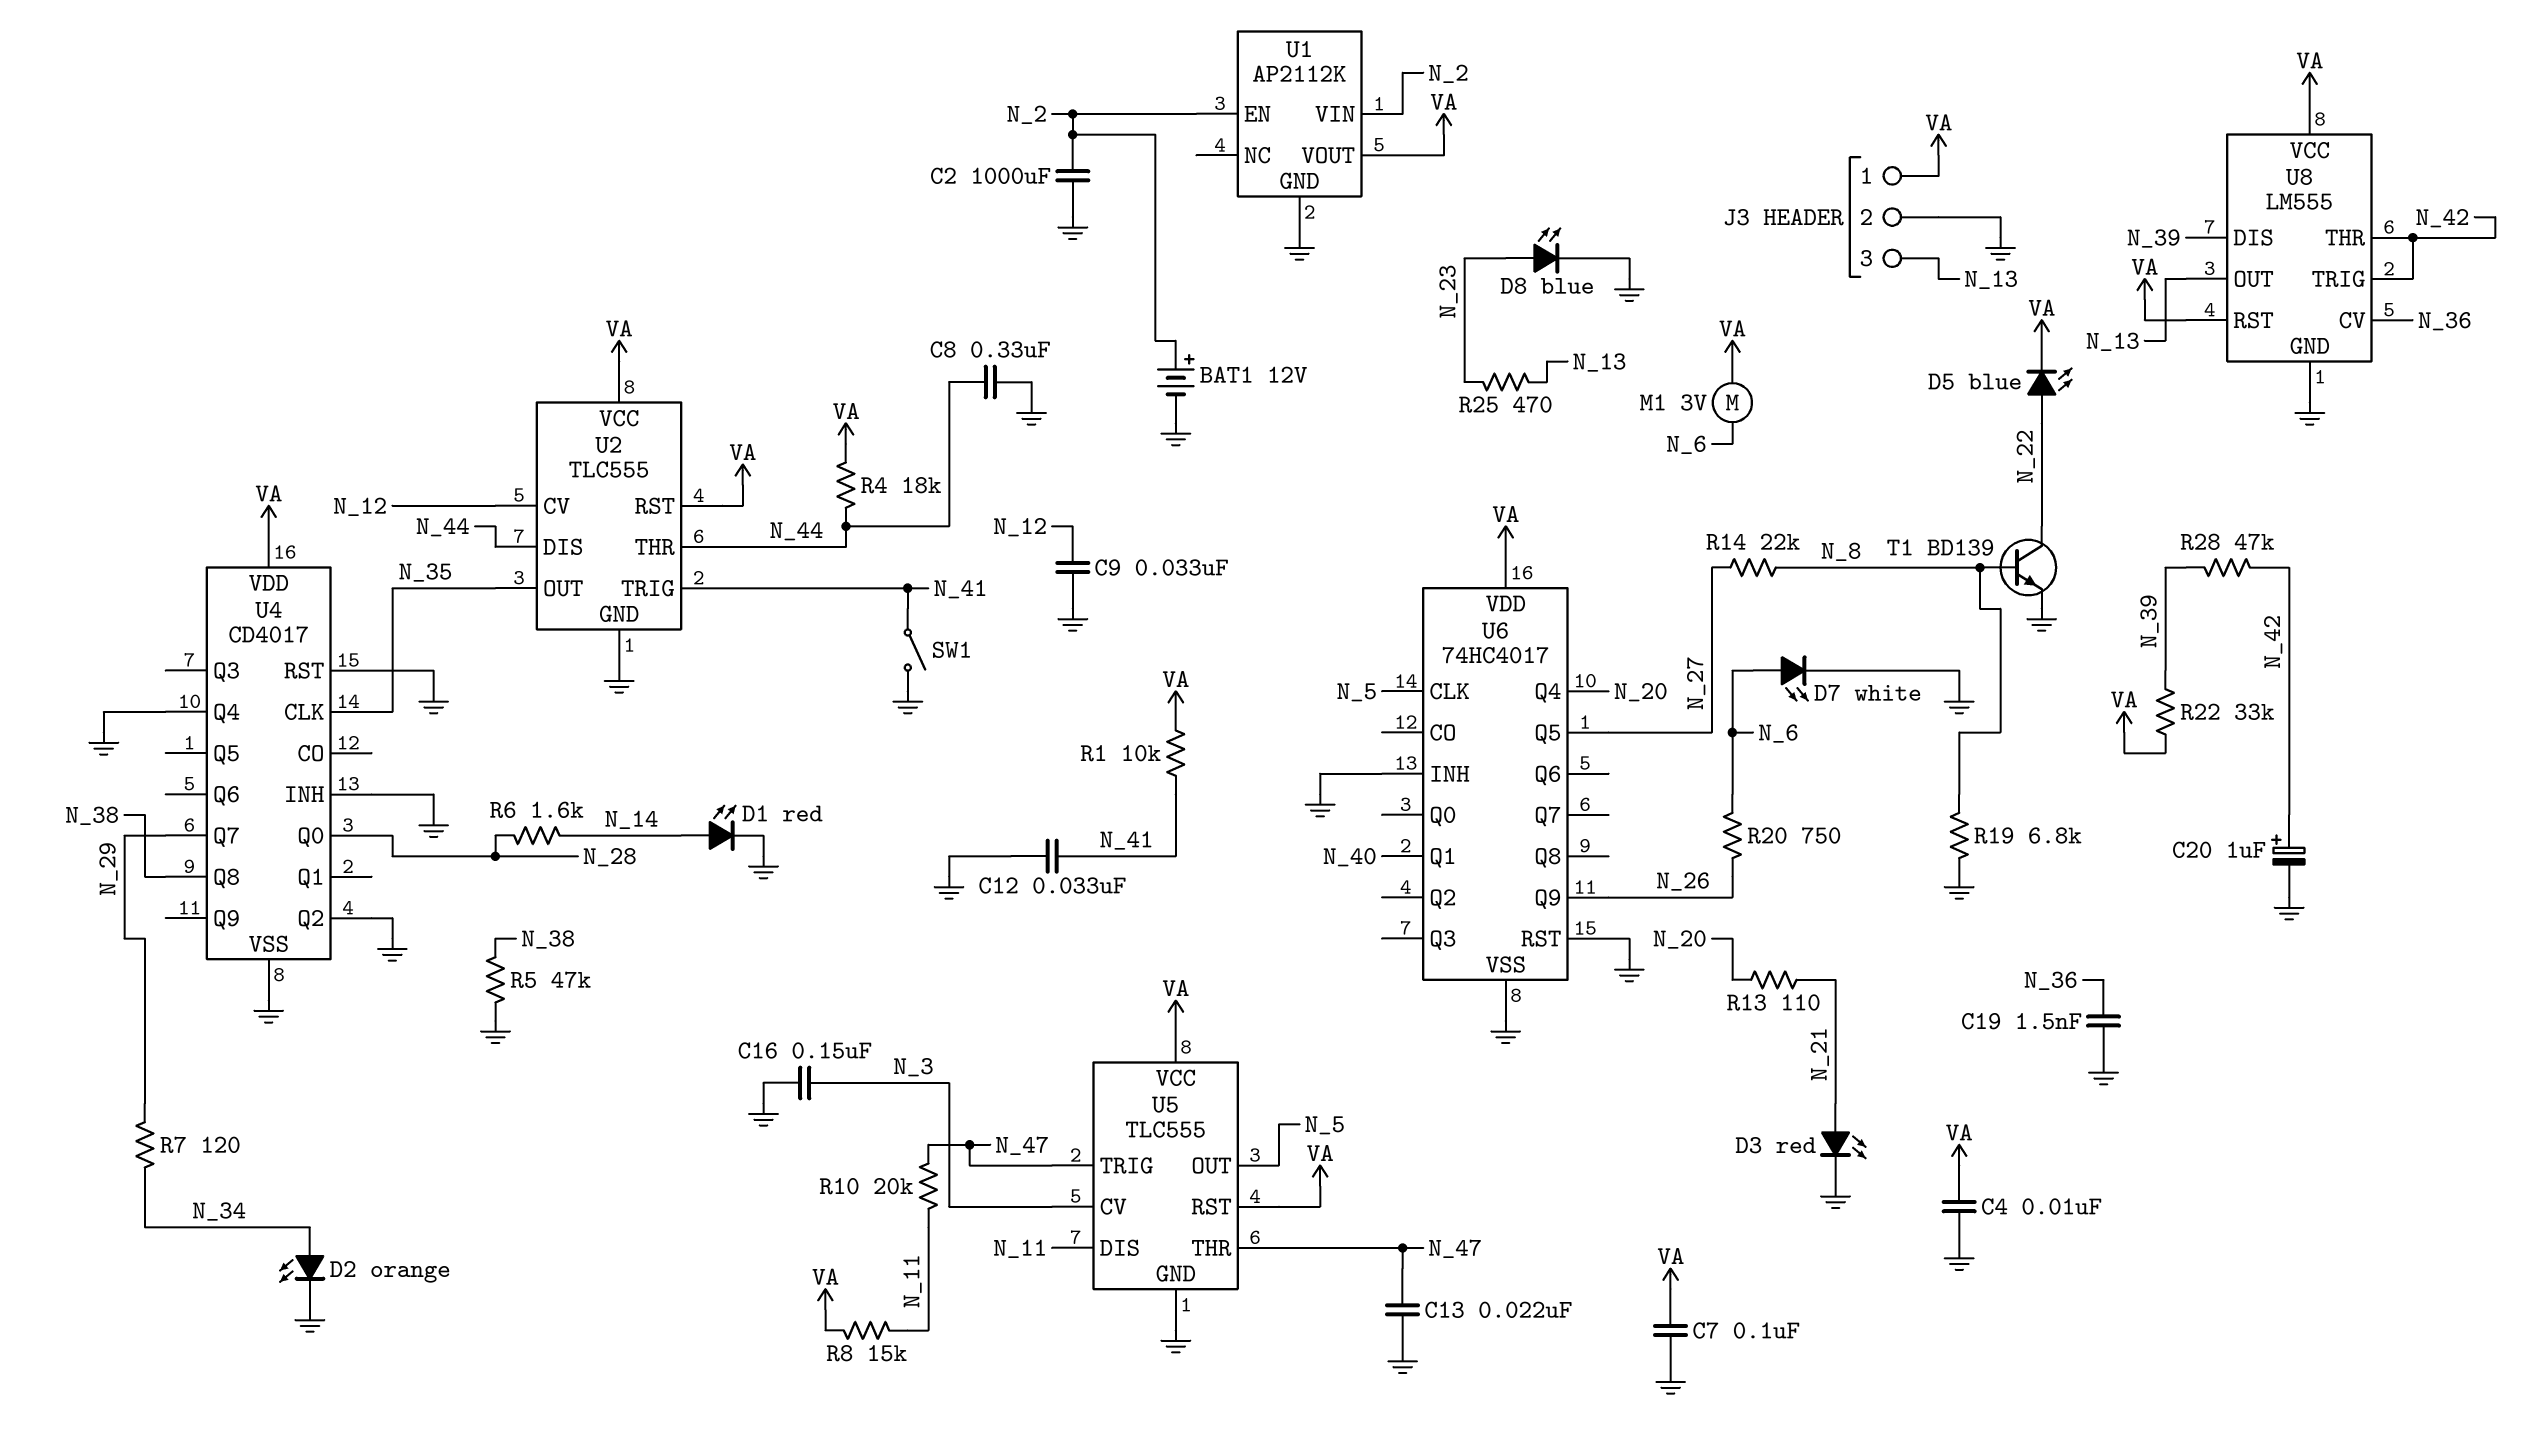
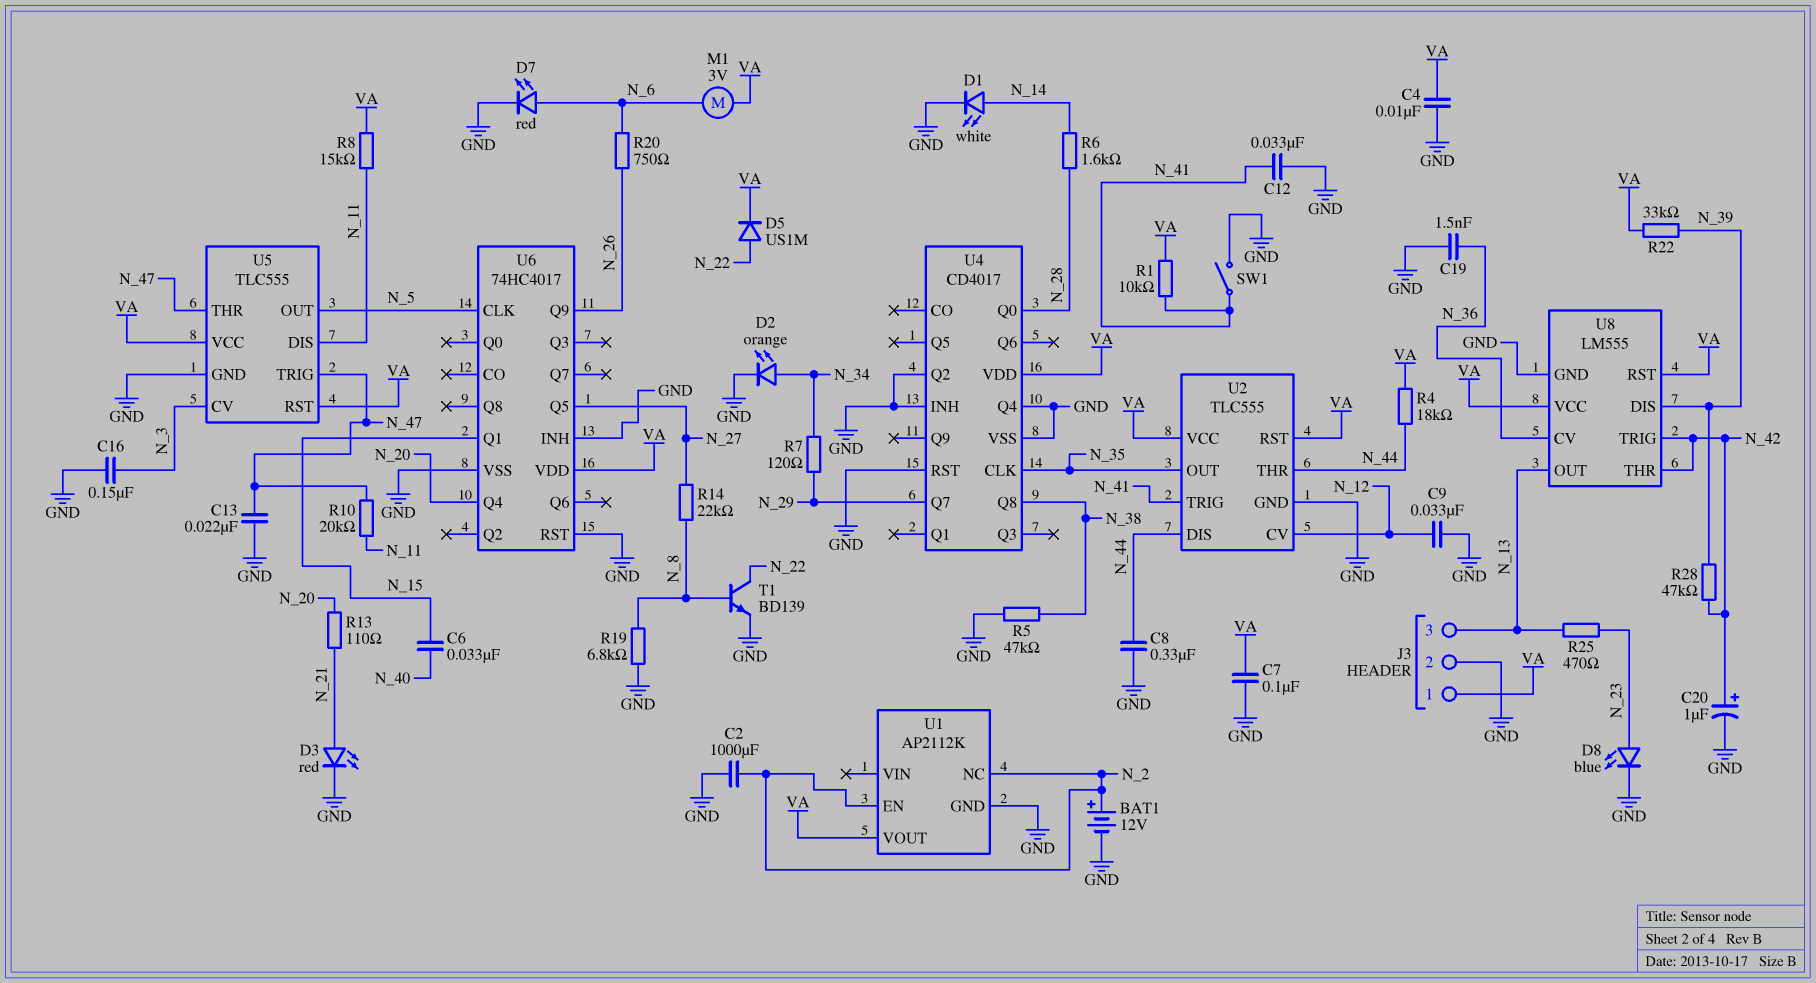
C6: none -> 33nF (N_15, N_40)
D1: LED red (A N_14, K GND) -> LED white (A N_14, K GND)
D5: LED blue (A N_22, K VA) -> diode US1M (A N_22, K VA)
D7: LED white (A N_6, K GND) -> LED red (A N_6, K GND)
U1 pin NC: none -> N_2
U1 pin VIN: N_2 -> none
U6 pin Q1: N_40 -> N_15

